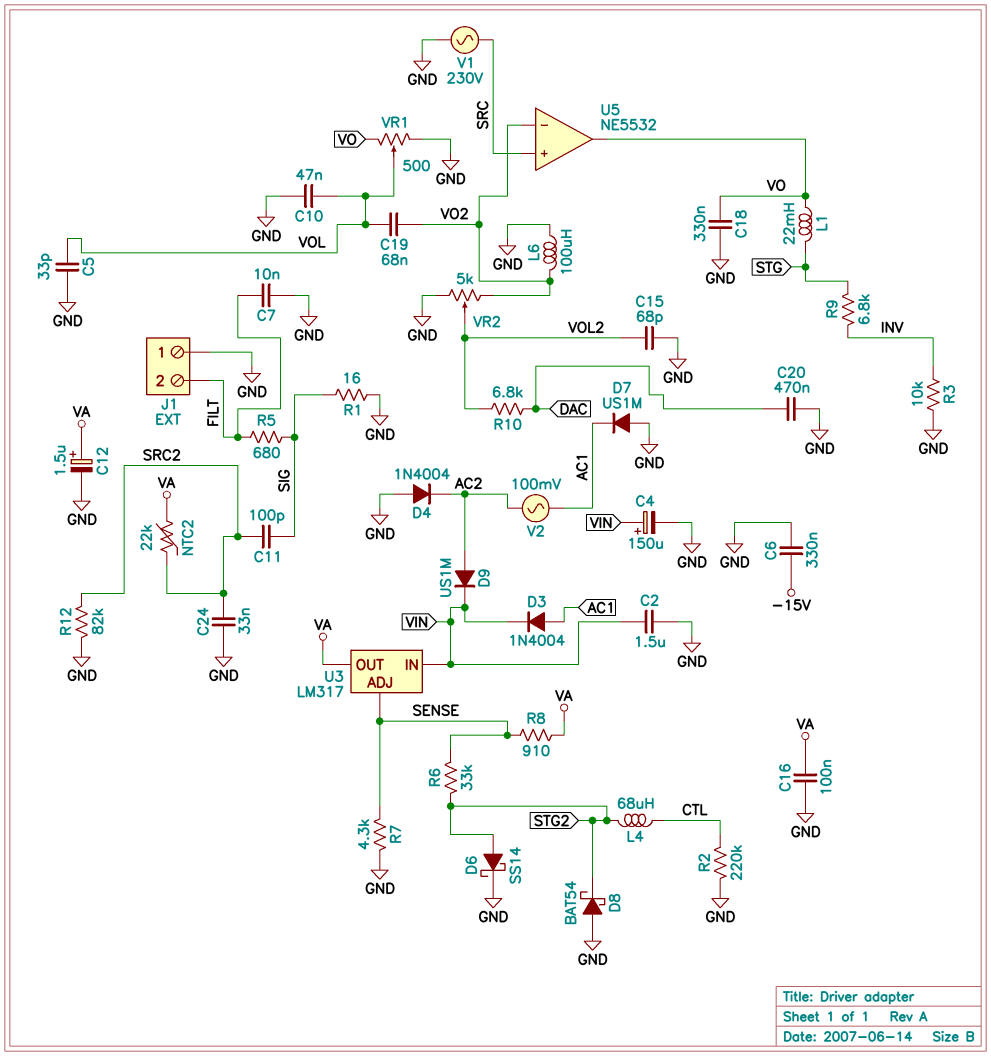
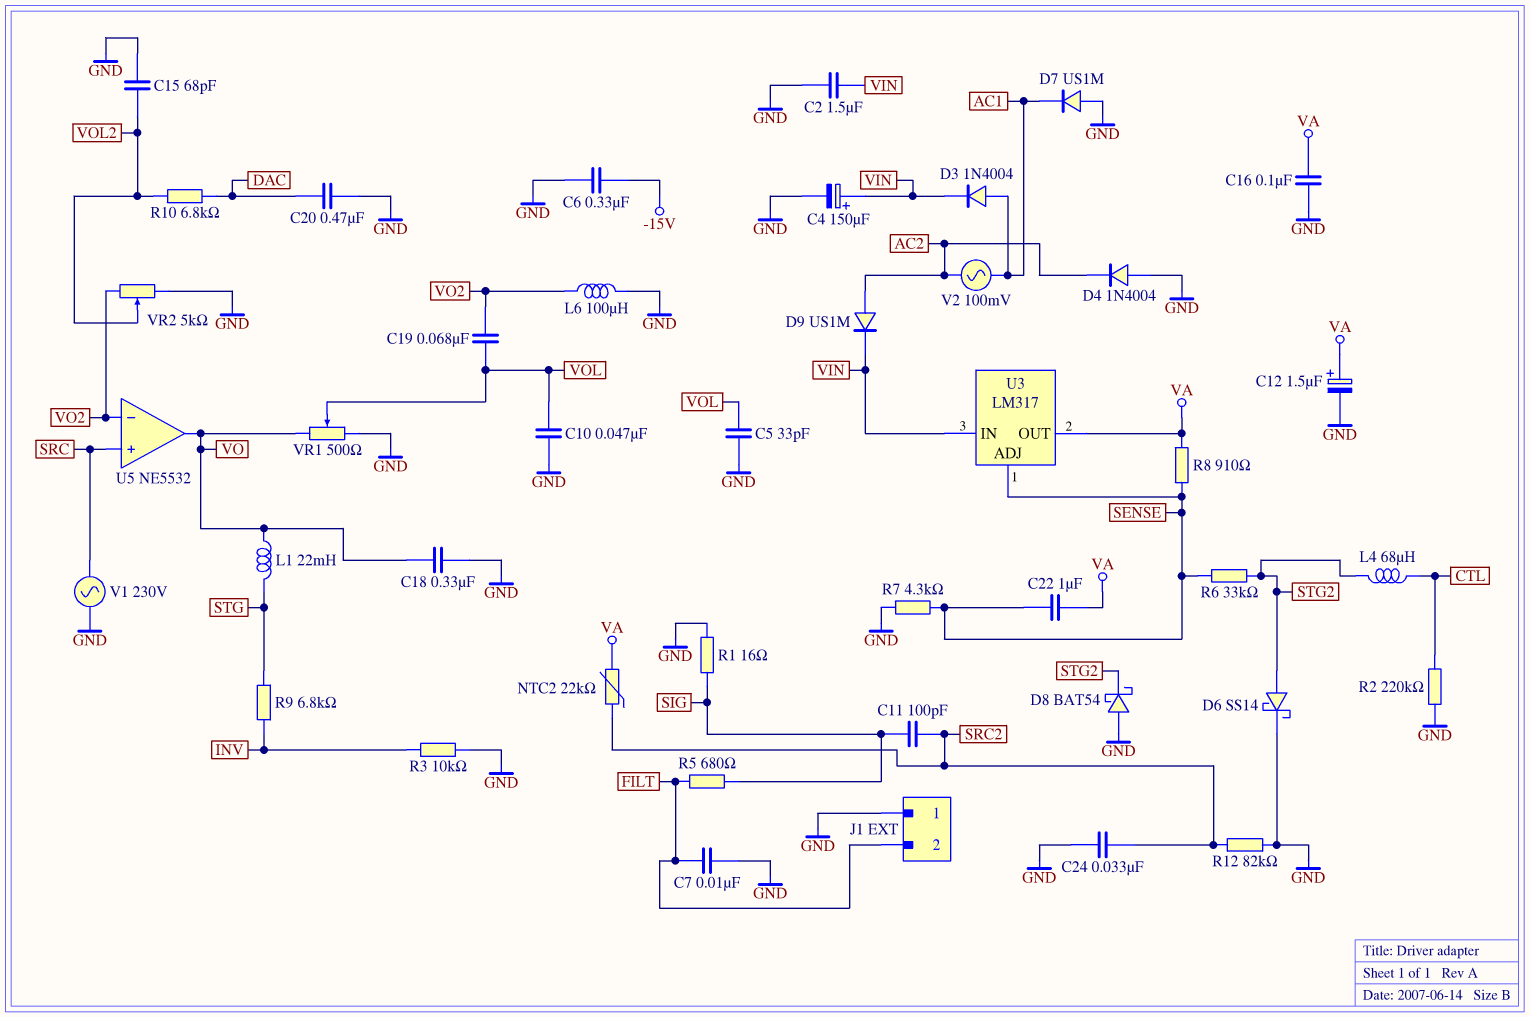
C22: none -> 1uF (SENSE, VA)

